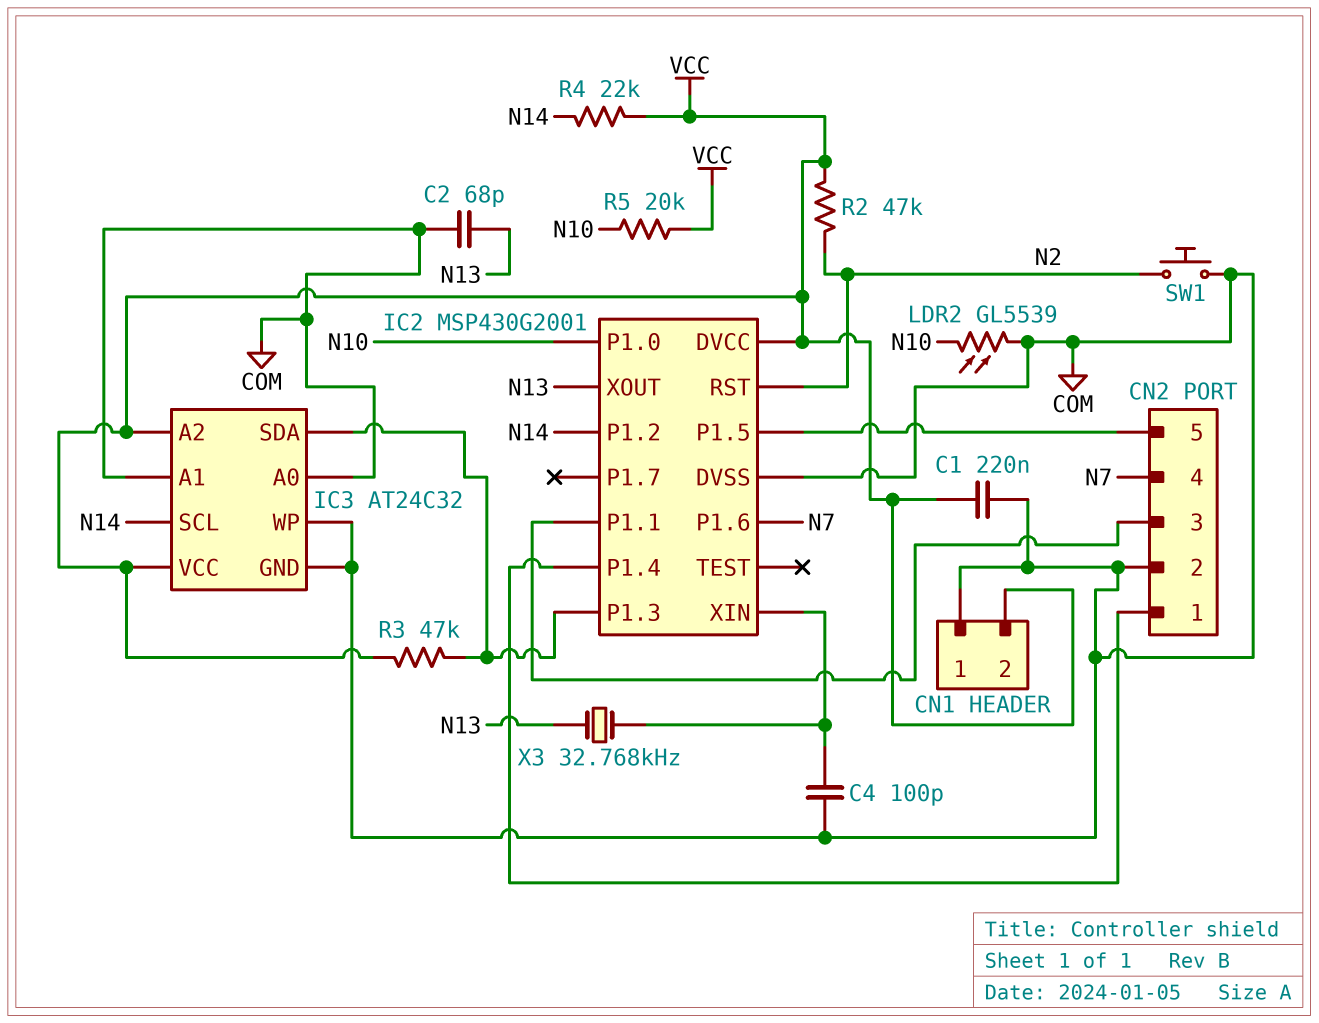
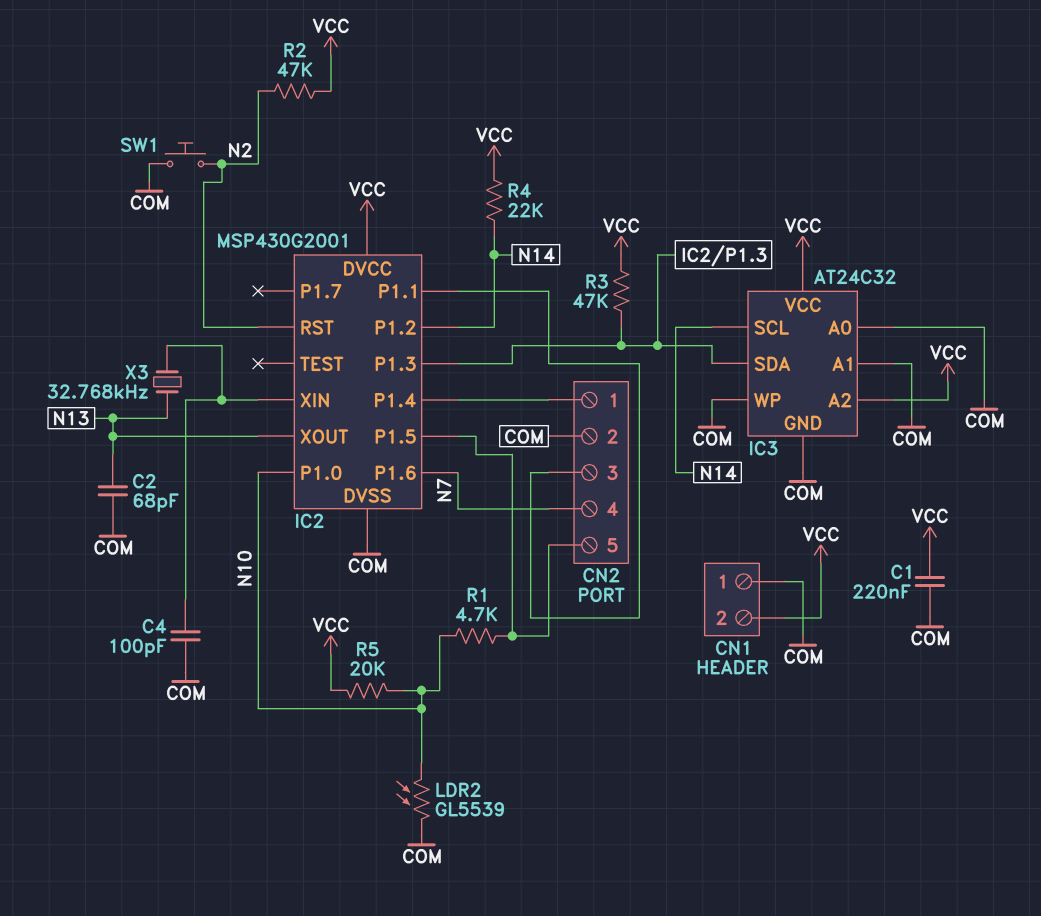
R1: none -> 4.7k (CN2/5, N10)

